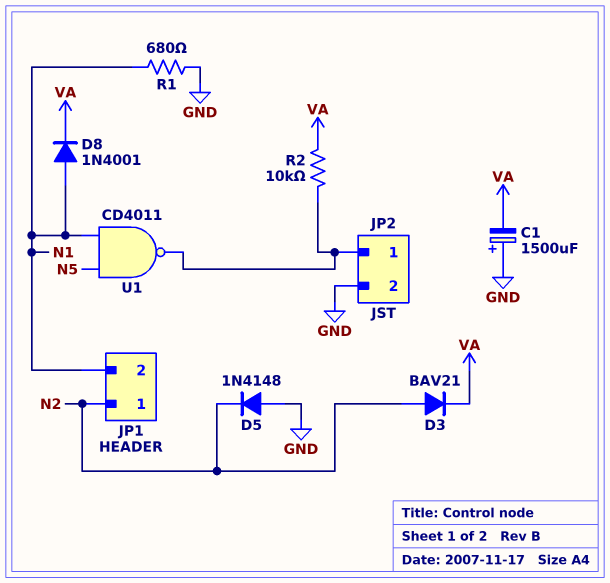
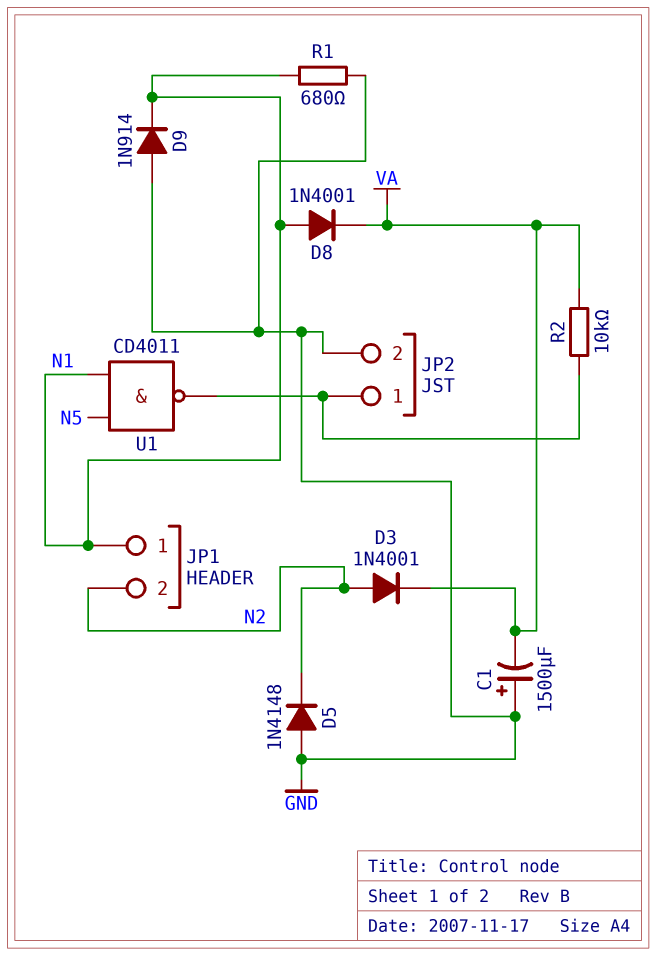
D3: diode BAV21 (A N2, K VA) -> diode 1N4001 (A N2, K VA)
D9: none -> diode 1N914 (A GND, K N1)
JP1 pin 1: N2 -> N1
JP1 pin 2: N1 -> N2

